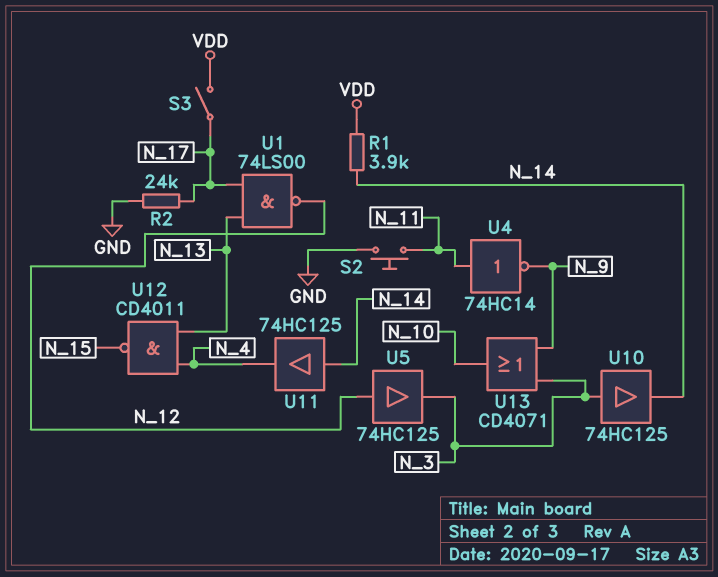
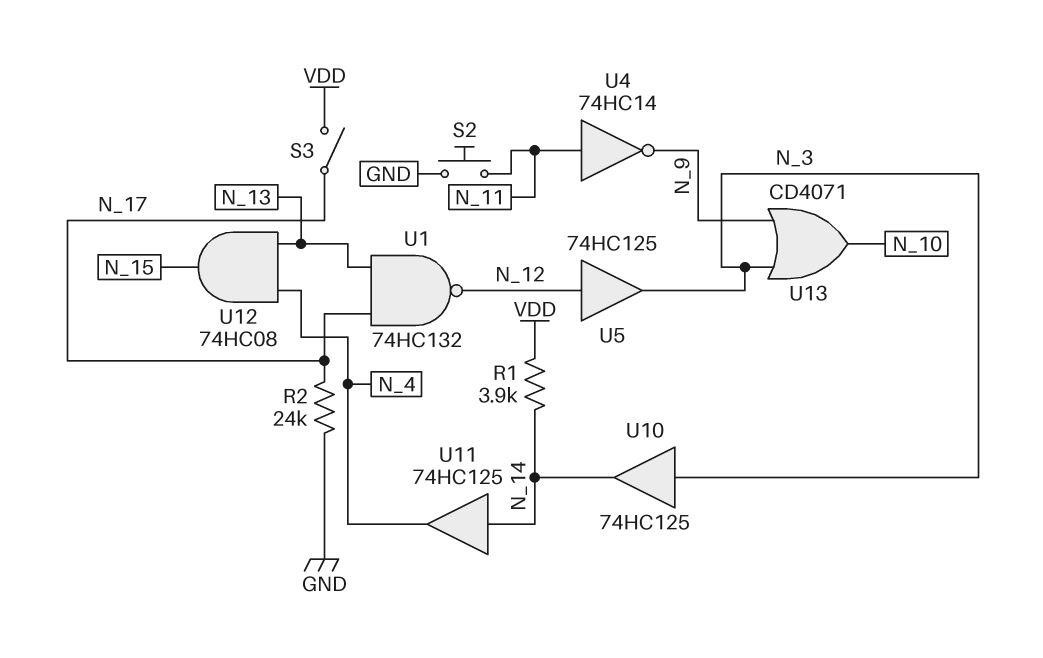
U1: NAND 74LS00 (in N_13, in N_17, out N_12) -> NAND 74HC132 (in N_13, in N_17, out N_12)
U12: NAND CD4011 (in N_4, in N_13, out N_15) -> AND 74HC08 (in N_4, in N_13, out N_15)

